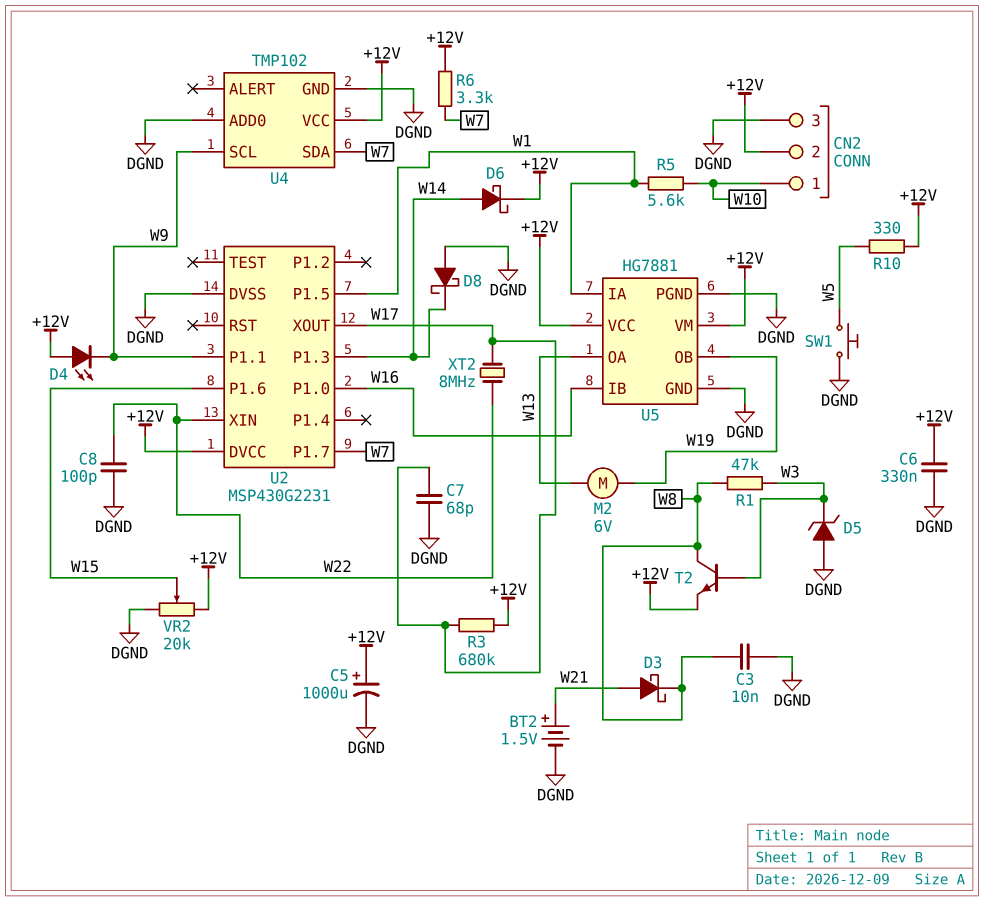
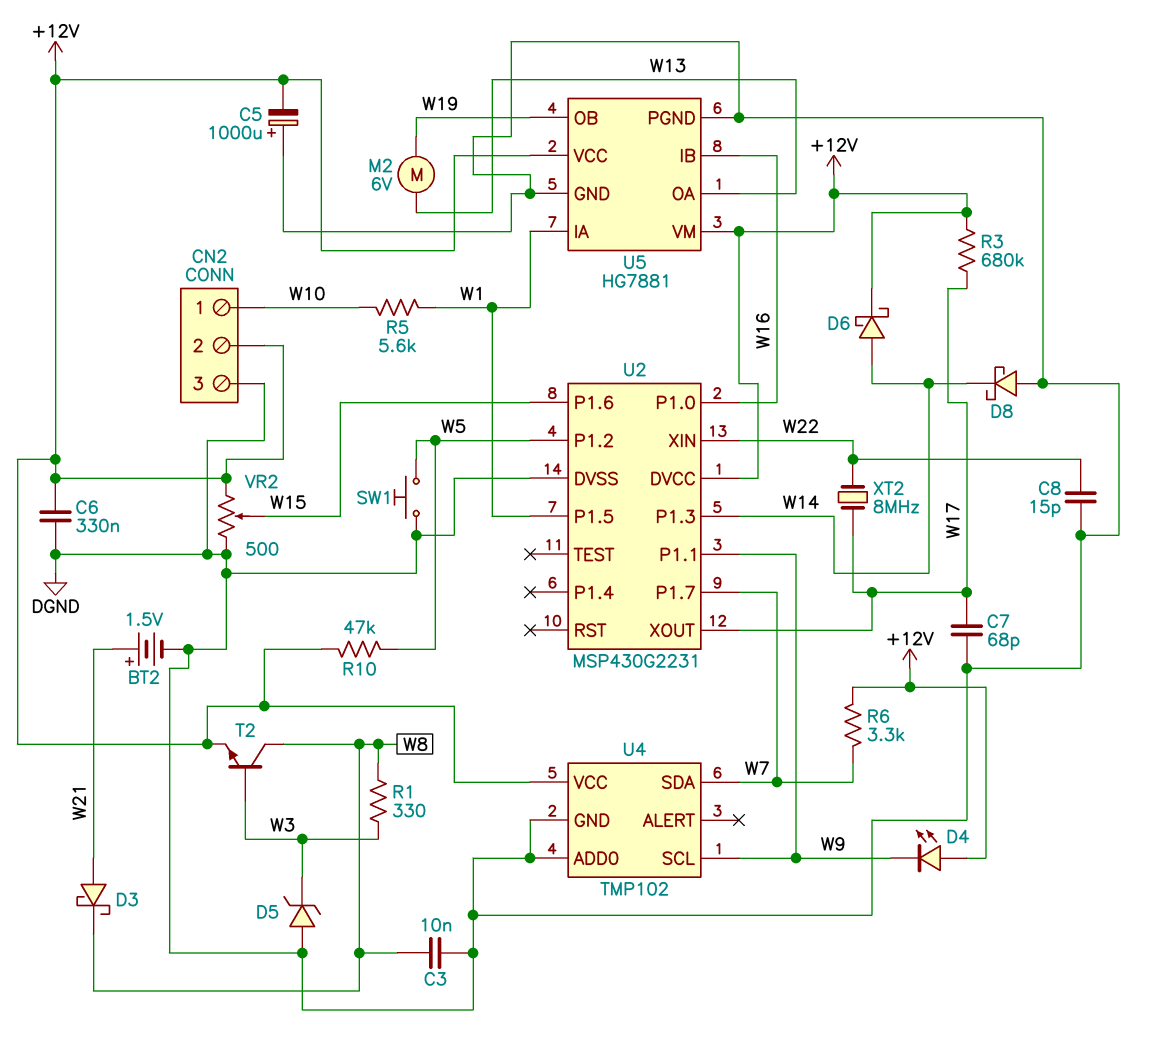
C5: 1000uF (plus +12V, minus DGND) -> 1000uF (plus DGND, minus +12V)
C8: 100pF (DGND, W22) -> 15pF (DGND, W22)
R1: 47k (W3, W8) -> 330 (W3, W8)
R10: 330 (+12V, W5) -> 47k (+12V, W5)
U2 pin P1.2: none -> W5
VR2: 20k (+12V, DGND, wiper W15) -> 500 (+12V, DGND, wiper W15)

